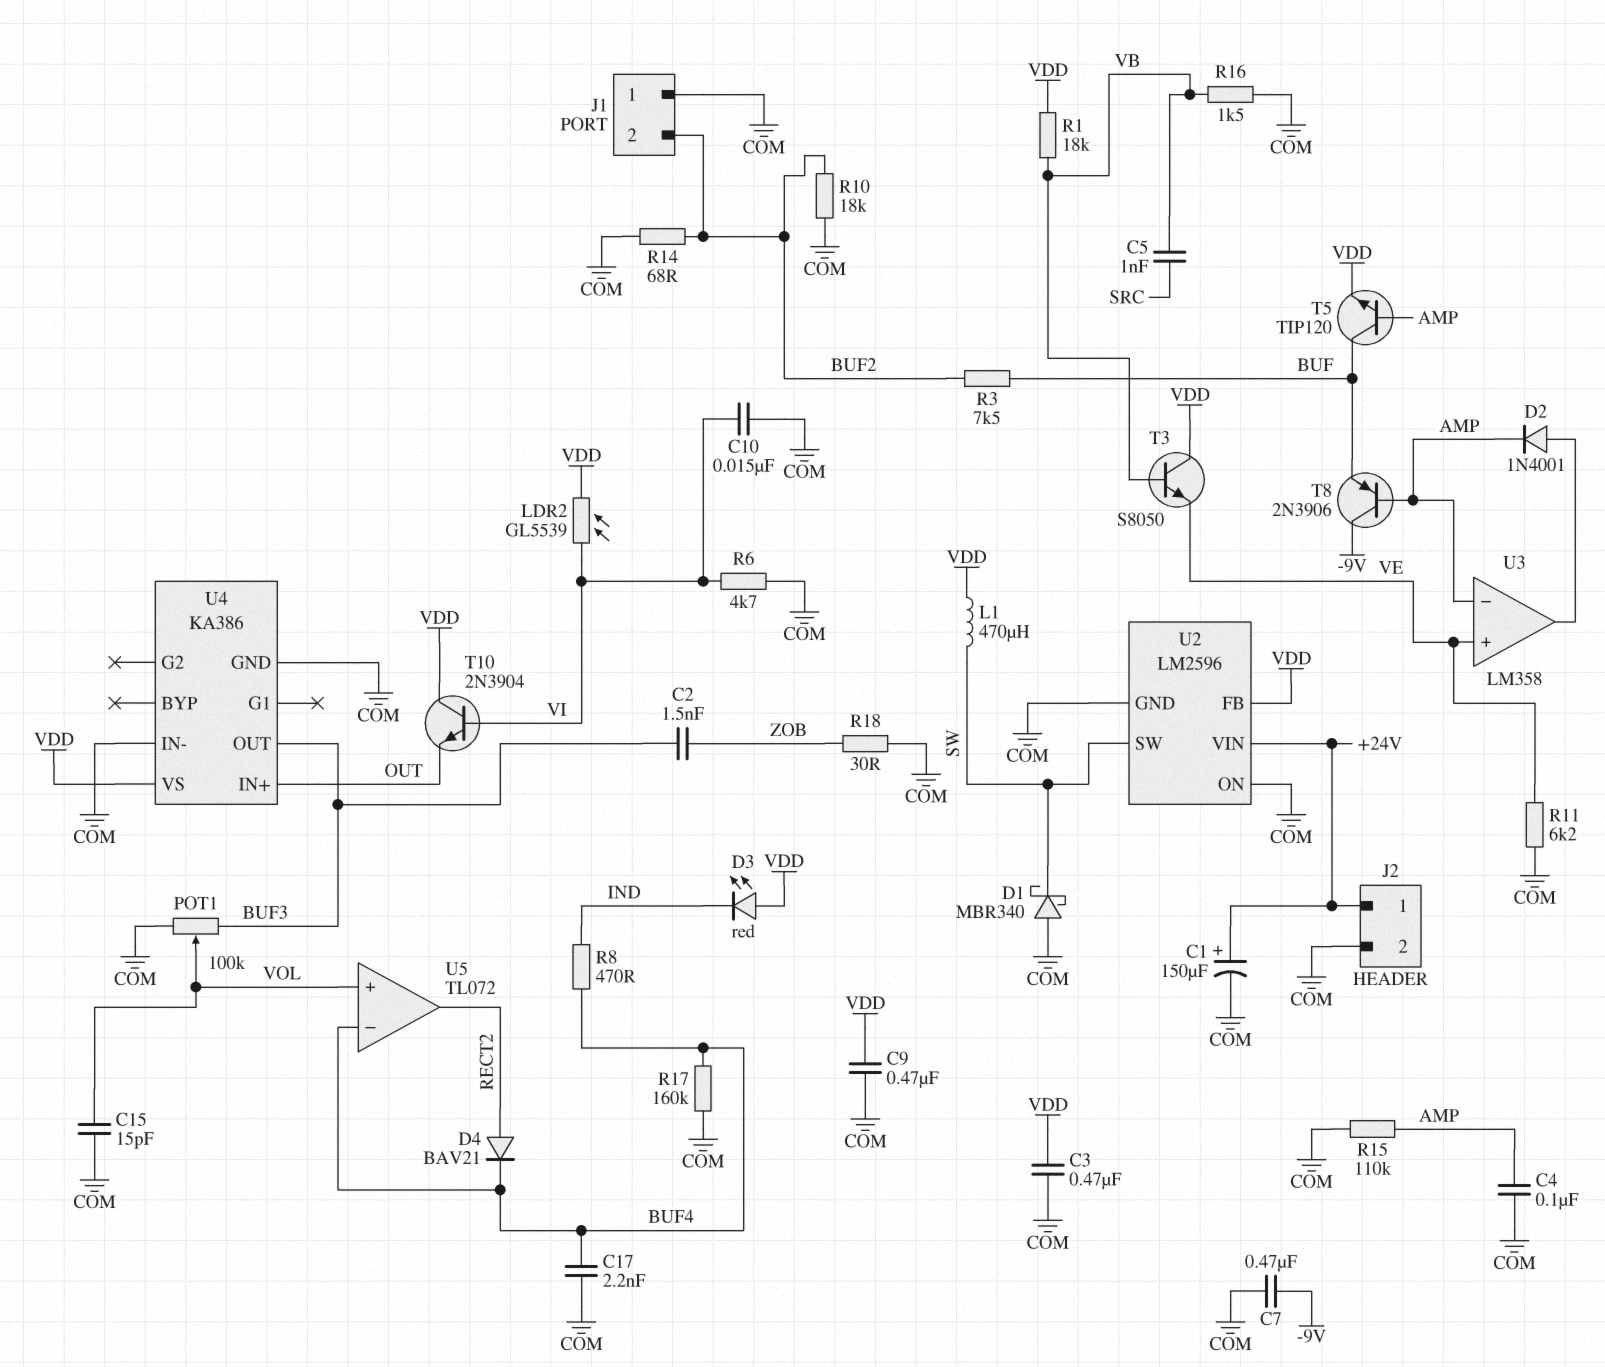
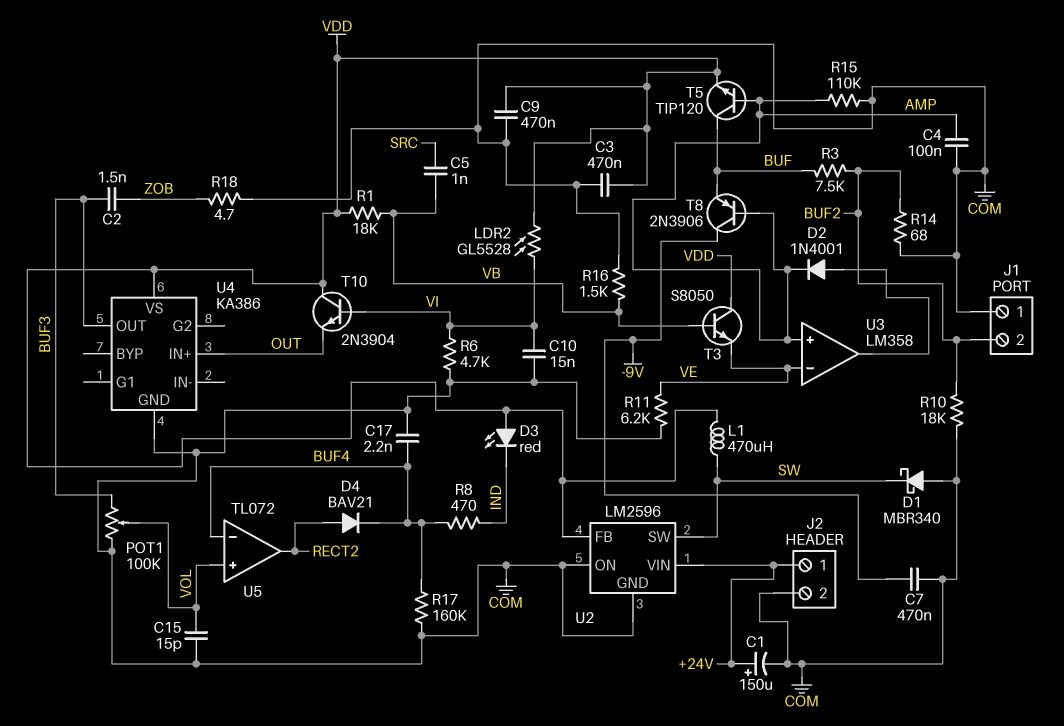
LDR2: GL5539 (VDD, VI) -> GL5528 (VDD, VI)
R18: 30 (COM, ZOB) -> 4.7 (COM, ZOB)
U3 pin in+: VE -> AMP
U3 pin in-: AMP -> VE
U4 pin IN-: COM -> none

